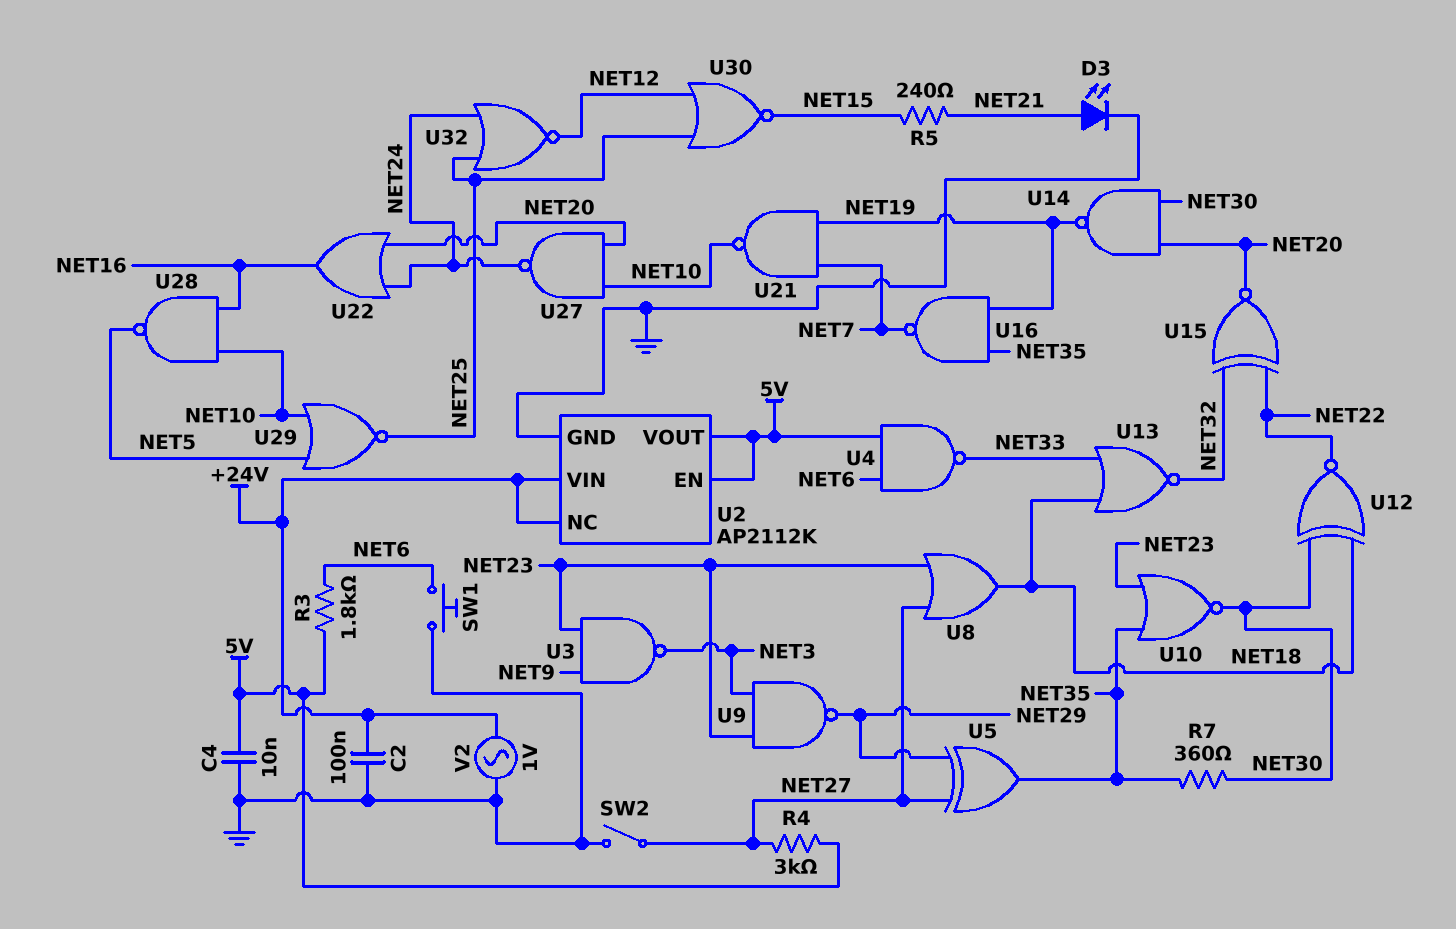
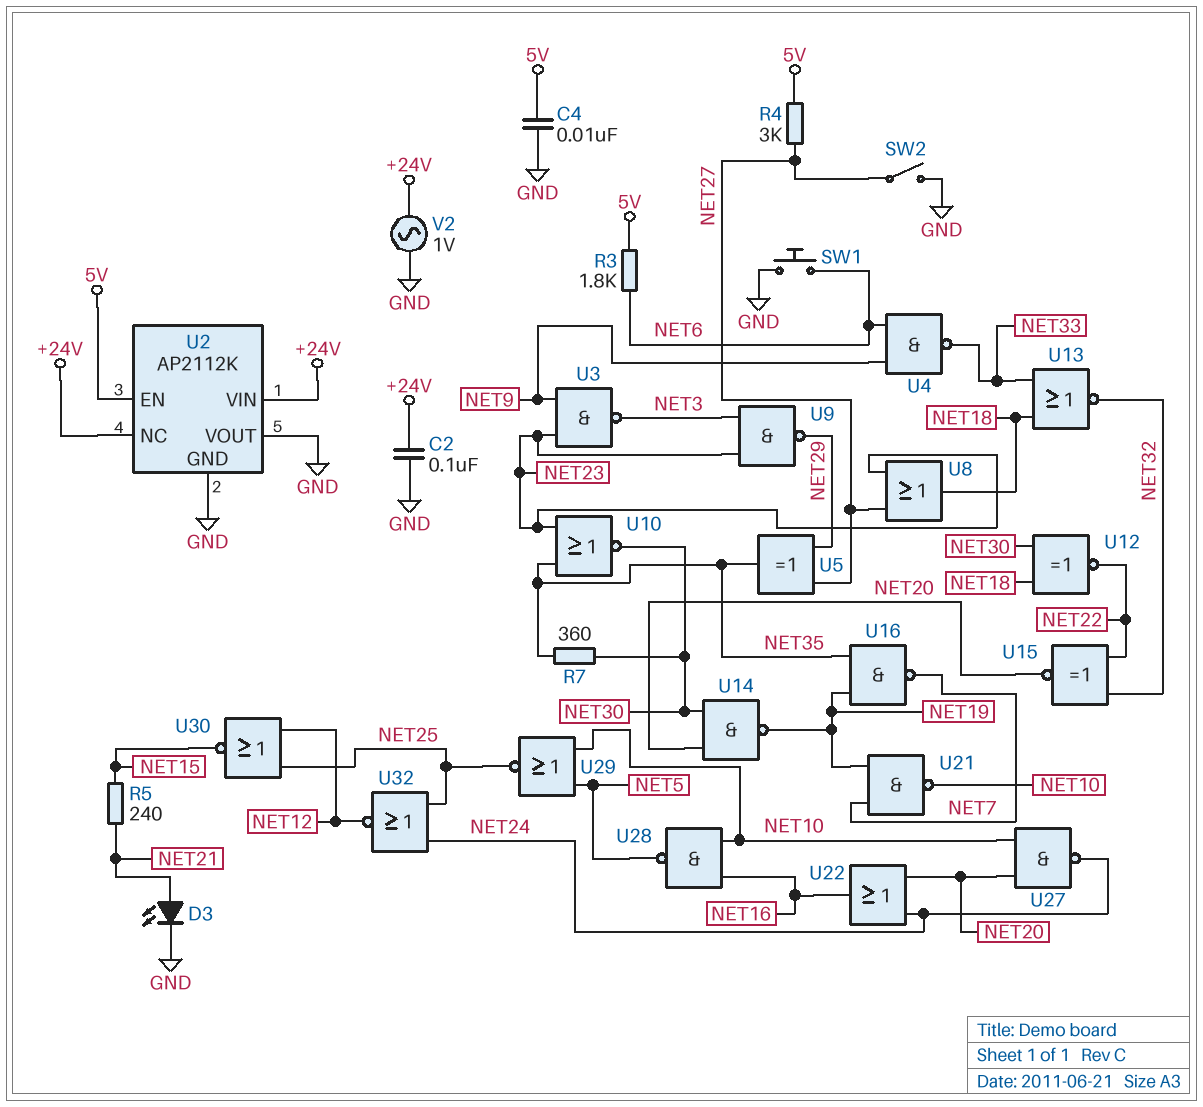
U2 pin VOUT: 5V -> GND
U4: NAND (in 5V, in NET6, out NET33) -> NAND (in NET6, in NET9, out NET33)

